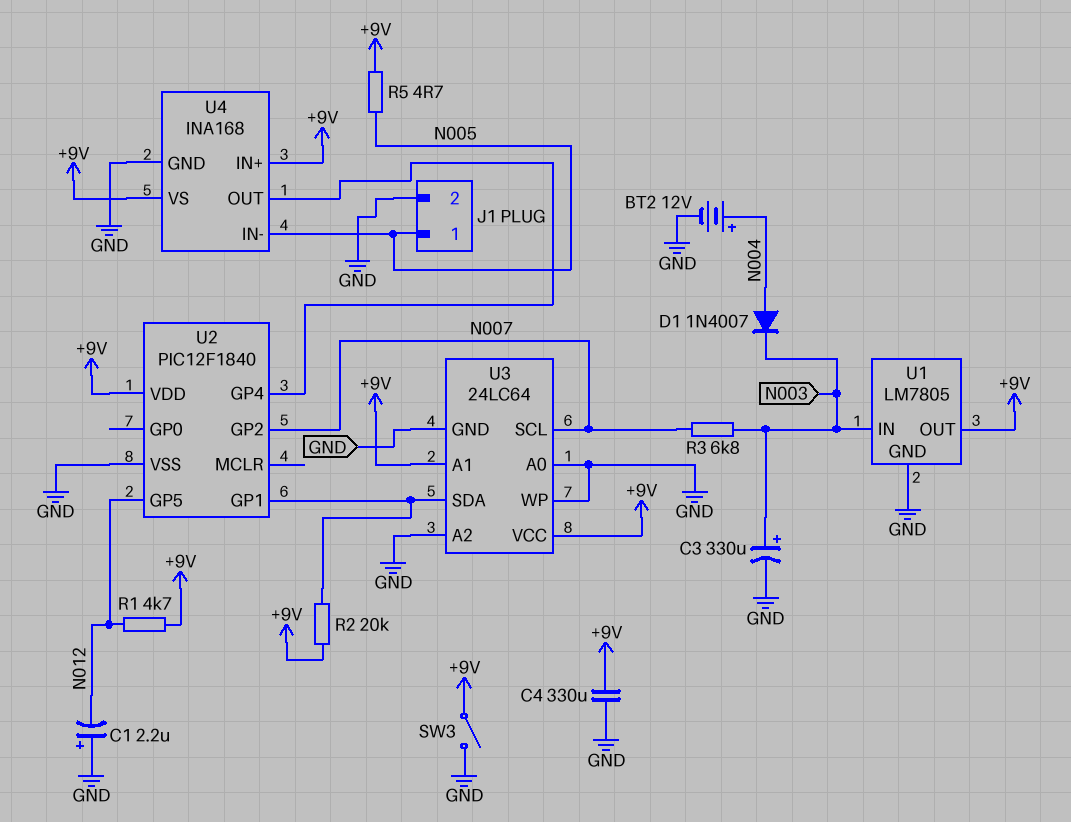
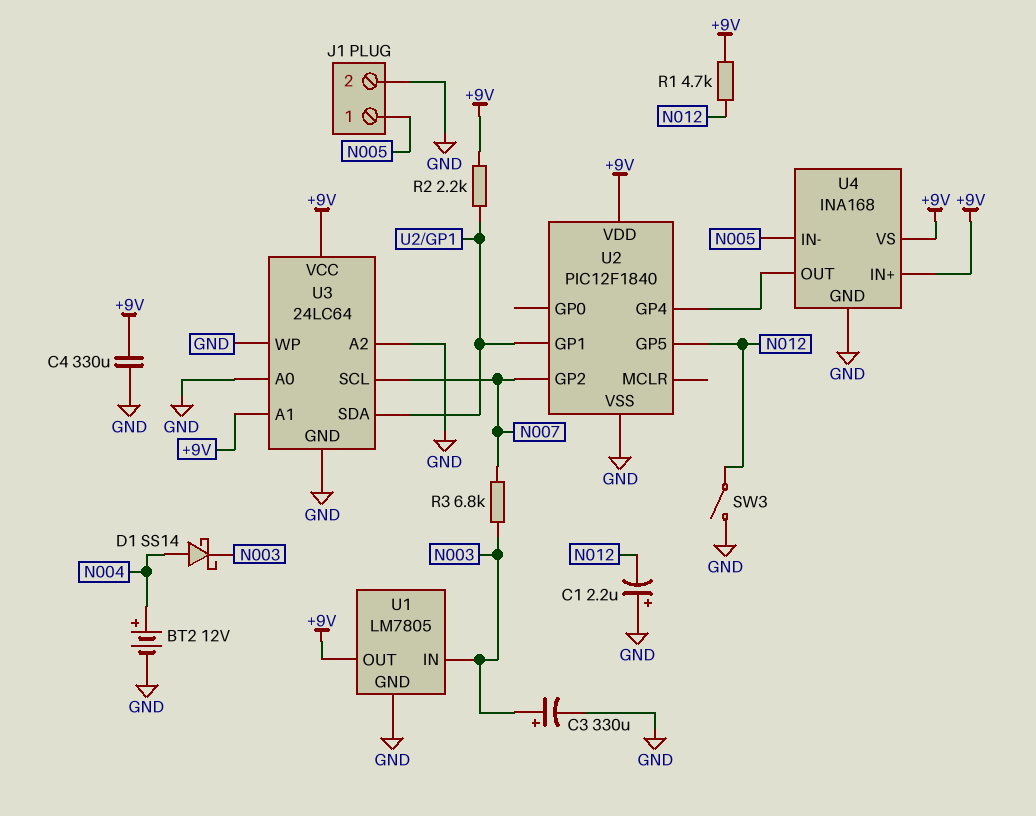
D1: diode 1N4007 (A N004, K N003) -> schottky SS14 (A N004, K N003)
R2: 20k (+9V, U2/GP1) -> 2.2k (+9V, U2/GP1)
R5: 4.7 (+9V, N005) -> none
SW3: switch (+9V, GND) -> switch (GND, N012)

